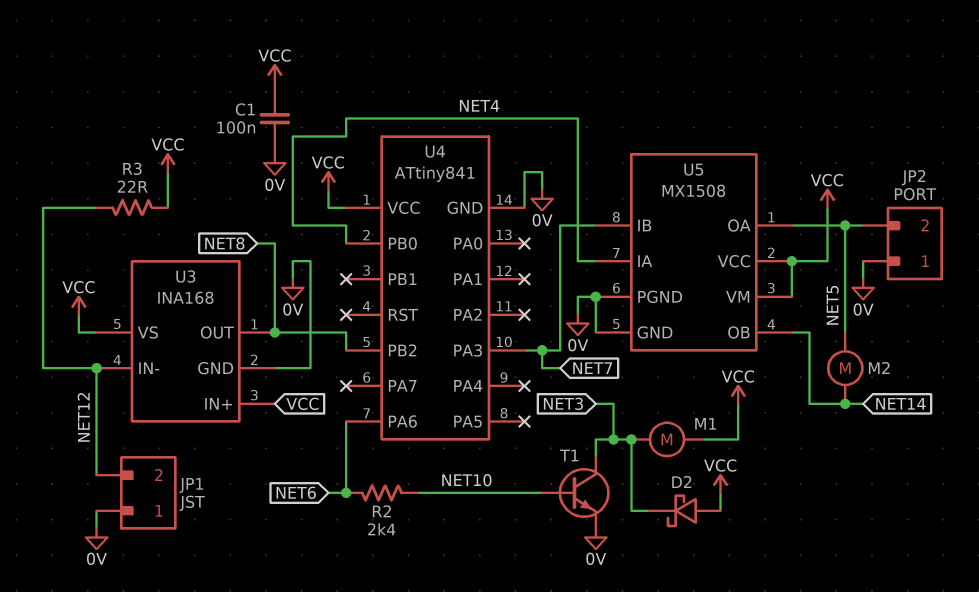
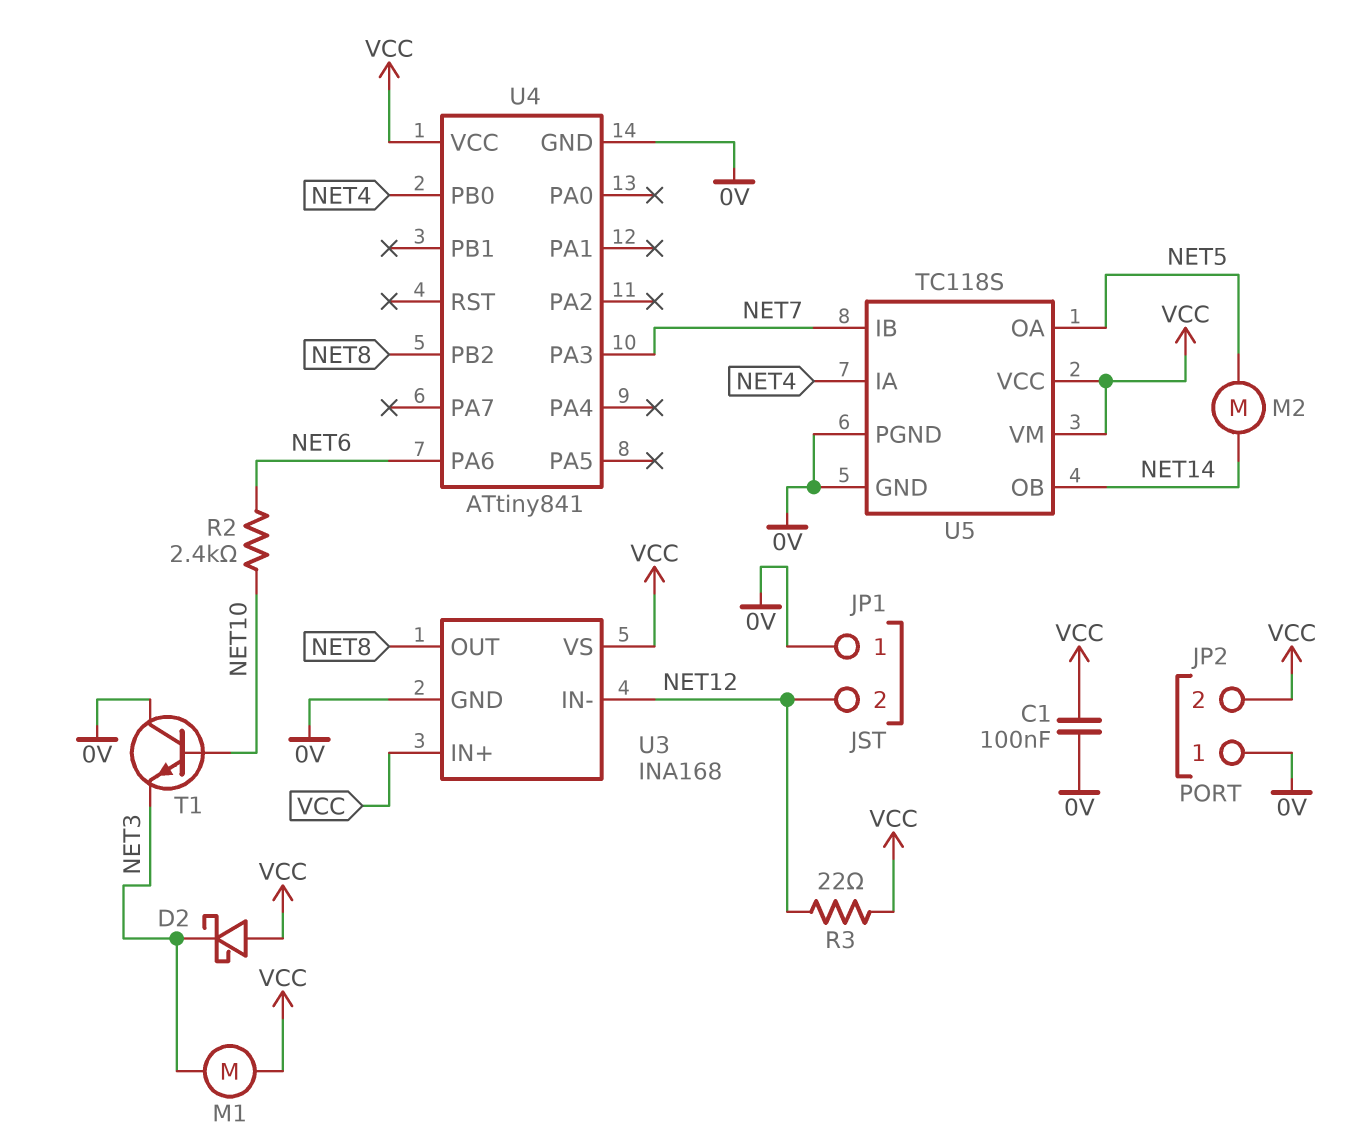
JP2 pin 2: NET5 -> VCC
T1: NPN (B NET10, C NET3, E 0V) -> NPN (B NET10, C 0V, E NET3)
U5: MX1508 -> TC118S

